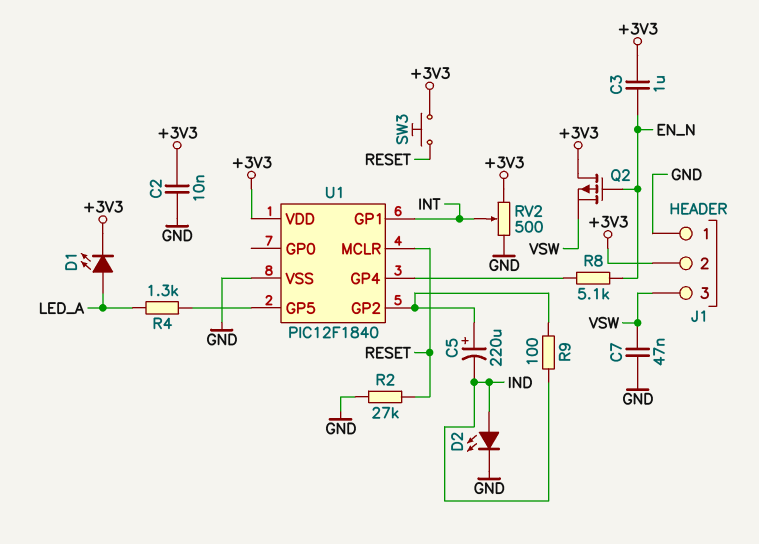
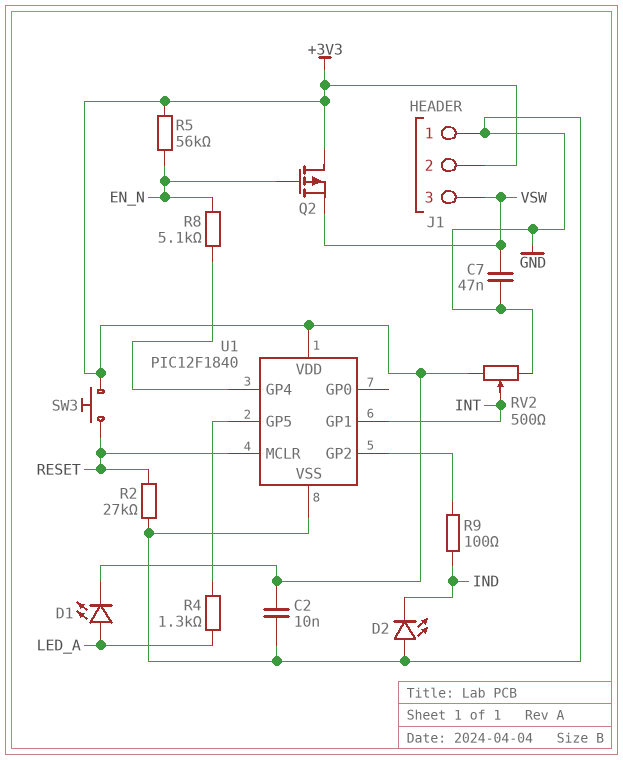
C3: 1uF (+3V3, EN_N) -> none
C5: 220uF (plus U1/GP2, minus IND) -> none
D2: LED (A IND, K GND) -> LED (A GND, K IND)
R5: none -> 56k (+3V3, EN_N)

